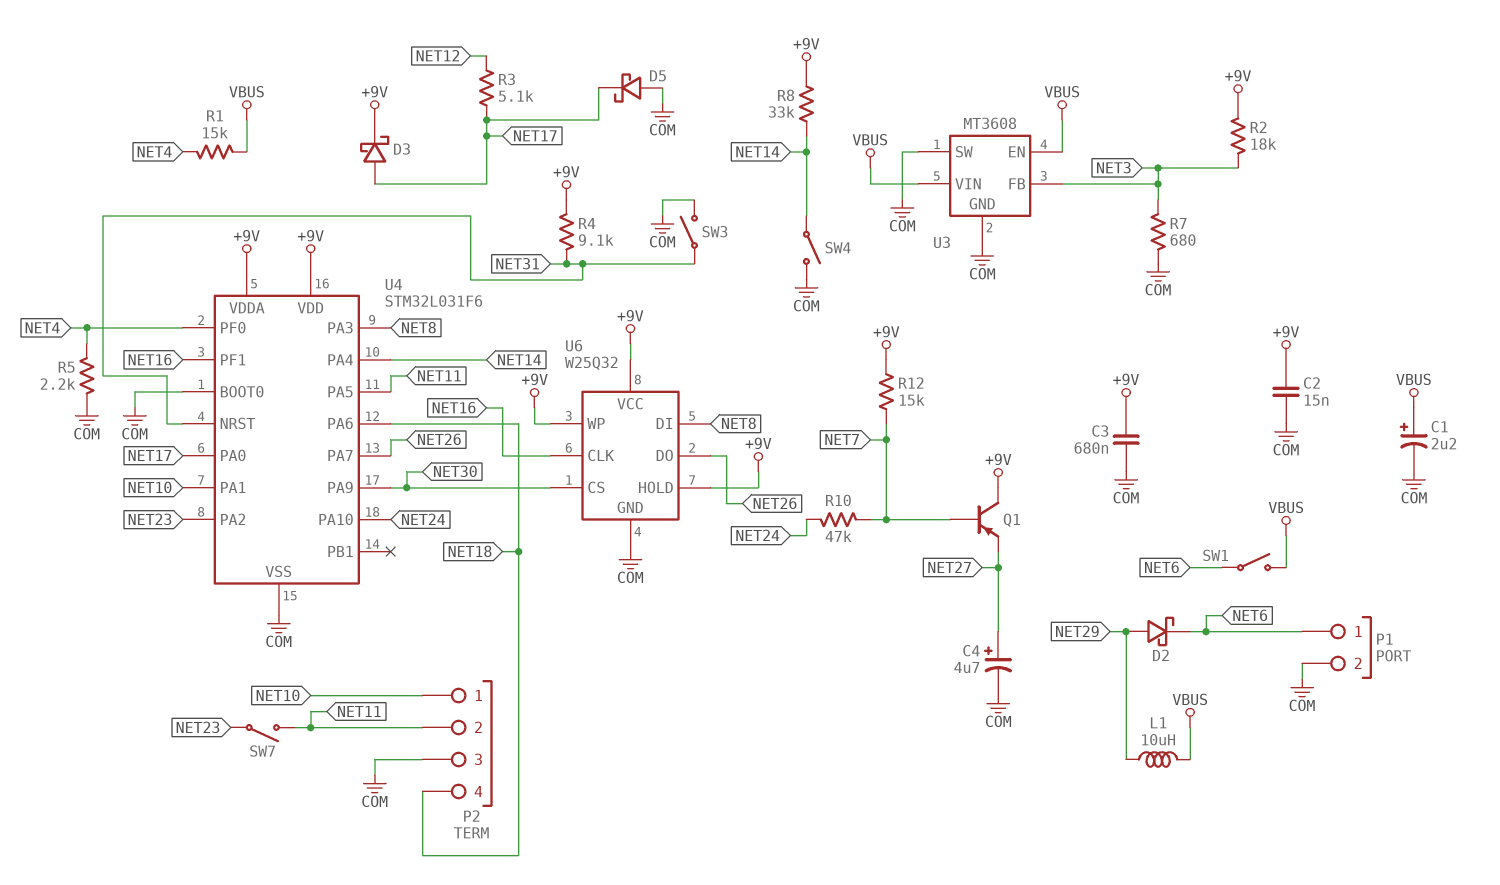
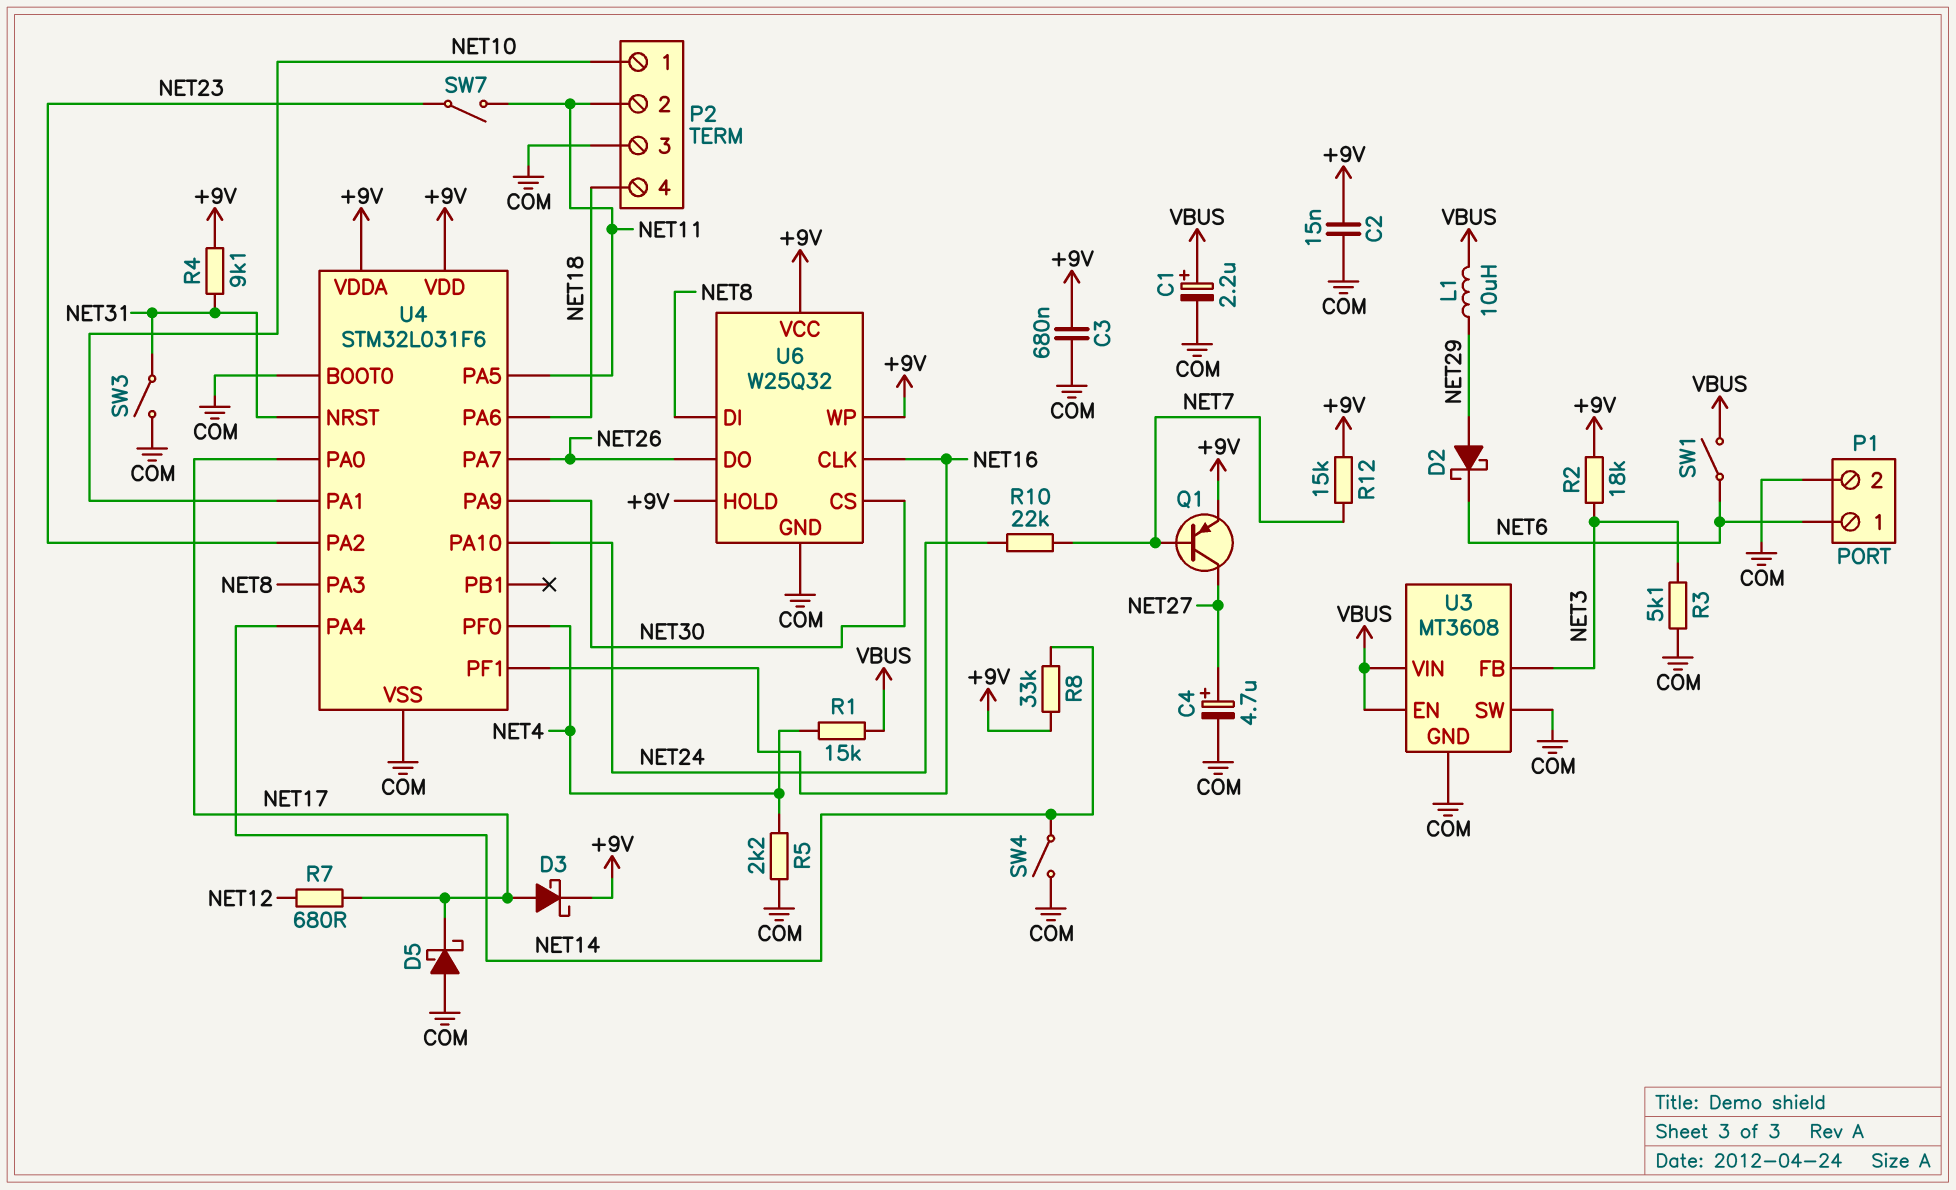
Q1: PNP (B NET7, C +9V, E NET27) -> PNP (B NET7, C NET27, E +9V)
R3: 5.1k (NET12, NET17) -> 5.1k (COM, NET3)
R7: 680 (COM, NET3) -> 680 (NET12, NET17)
R10: 47k (NET7, NET24) -> 22k (NET7, NET24)

